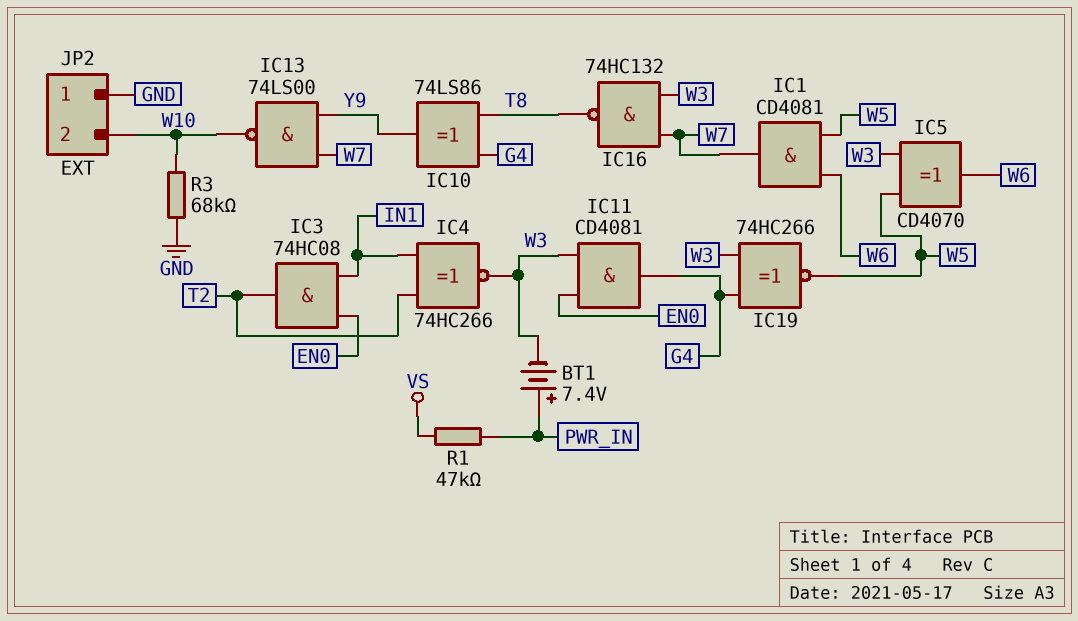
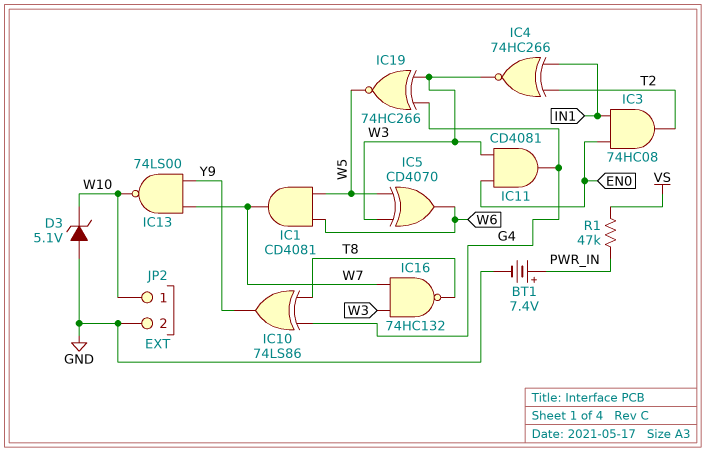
BT1: 7.4V (plus PWR_IN, minus W3) -> 7.4V (plus PWR_IN, minus GND)
D3: none -> zener 5.1V (A GND, K W10)
JP2 pin 1: GND -> W10
JP2 pin 2: W10 -> GND
R3: 68k (GND, W10) -> none

